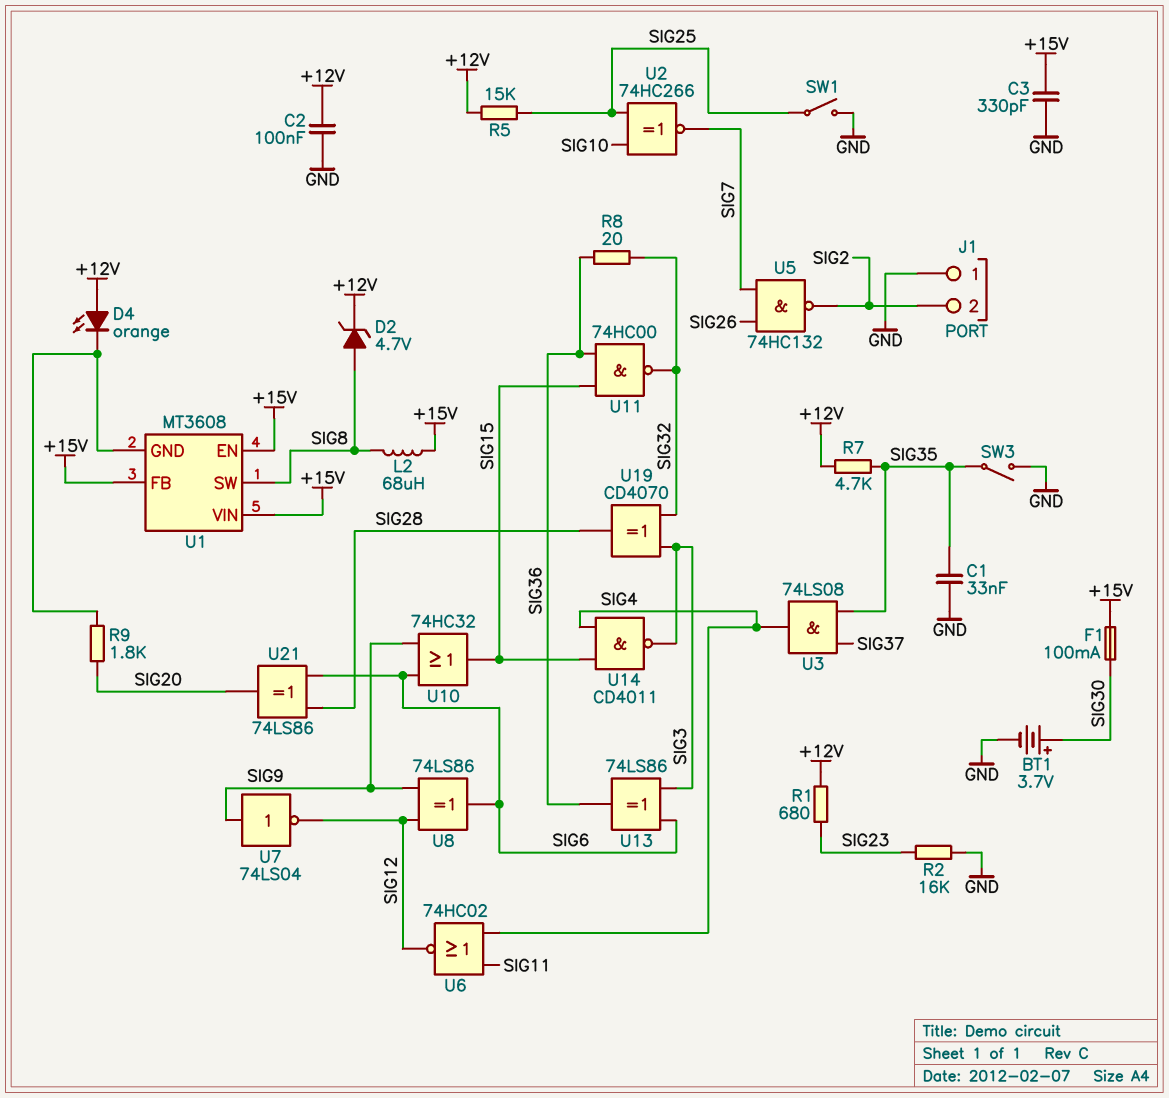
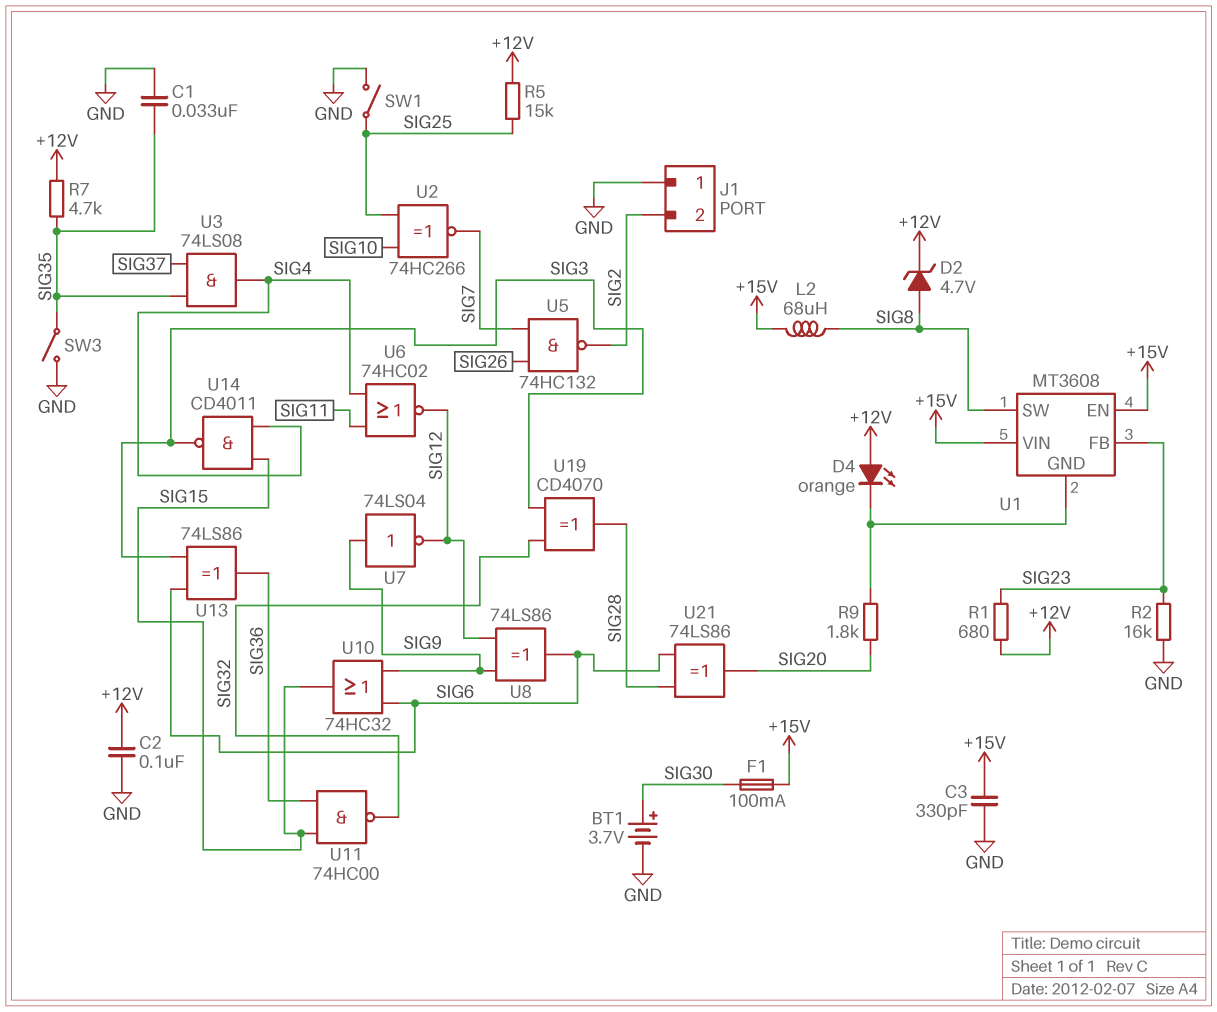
R8: 20 (SIG32, SIG36) -> none
U1 pin FB: +15V -> SIG23

